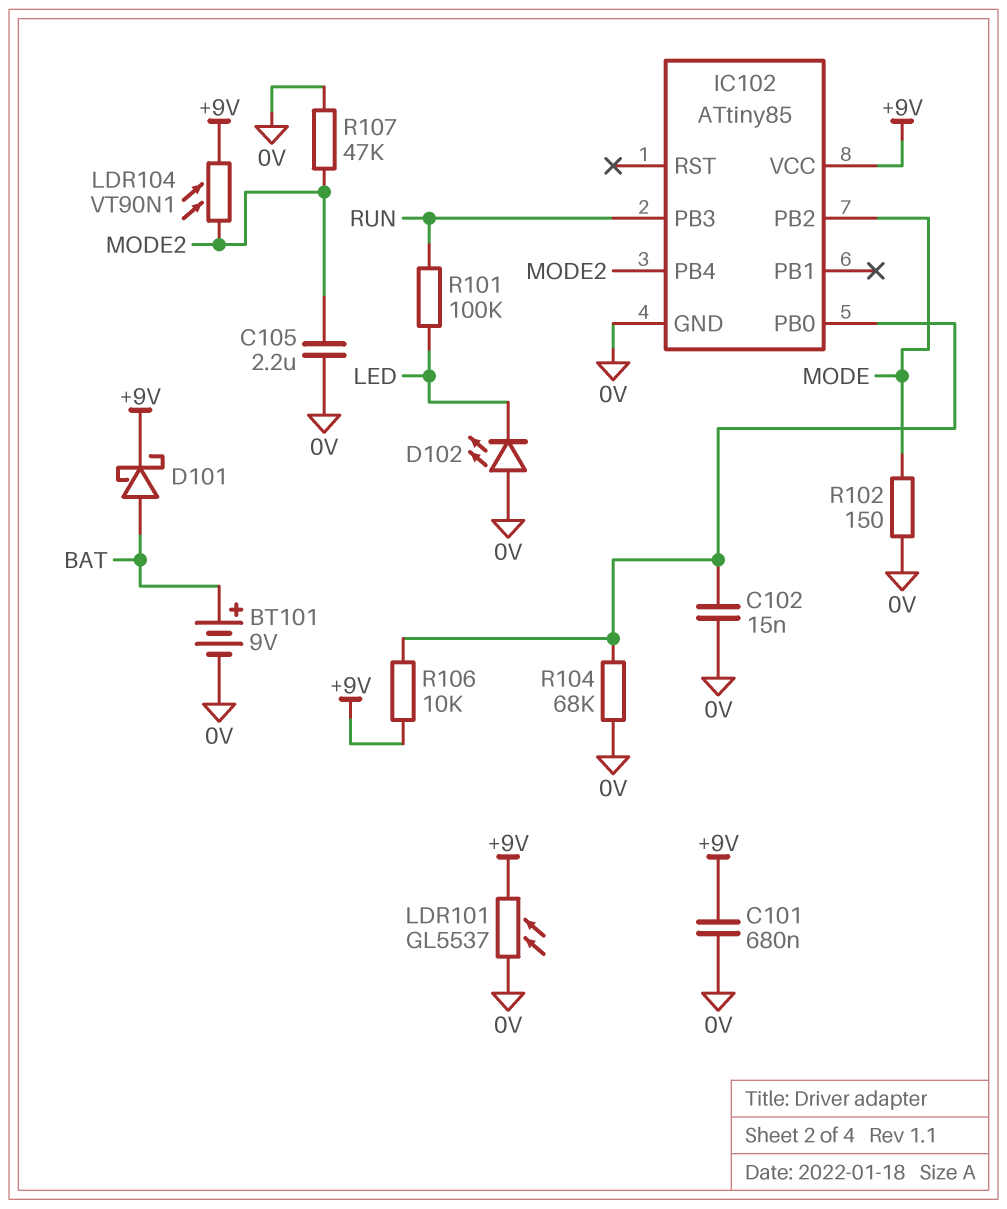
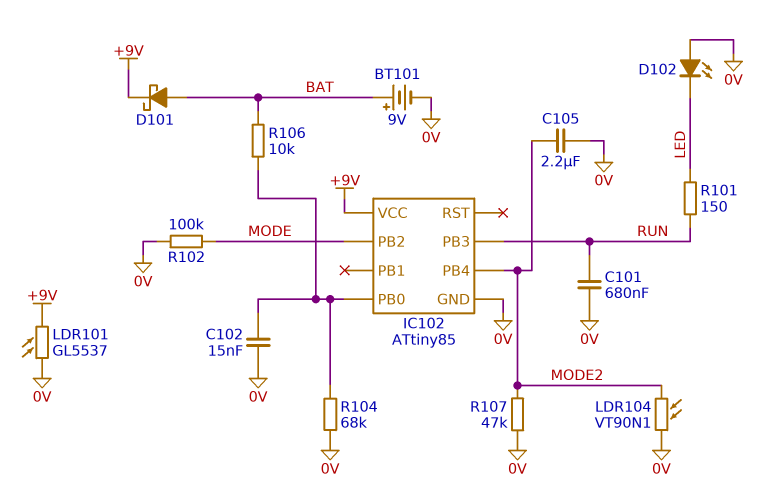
C101: 680nF (+9V, 0V) -> 680nF (0V, RUN)
LDR104: VT90N1 (+9V, MODE2) -> VT90N1 (0V, MODE2)
R101: 100k (LED, RUN) -> 150 (LED, RUN)
R102: 150 (0V, MODE) -> 100k (0V, MODE)
R106: 10k (+9V, IC102/PB0) -> 10k (BAT, IC102/PB0)

